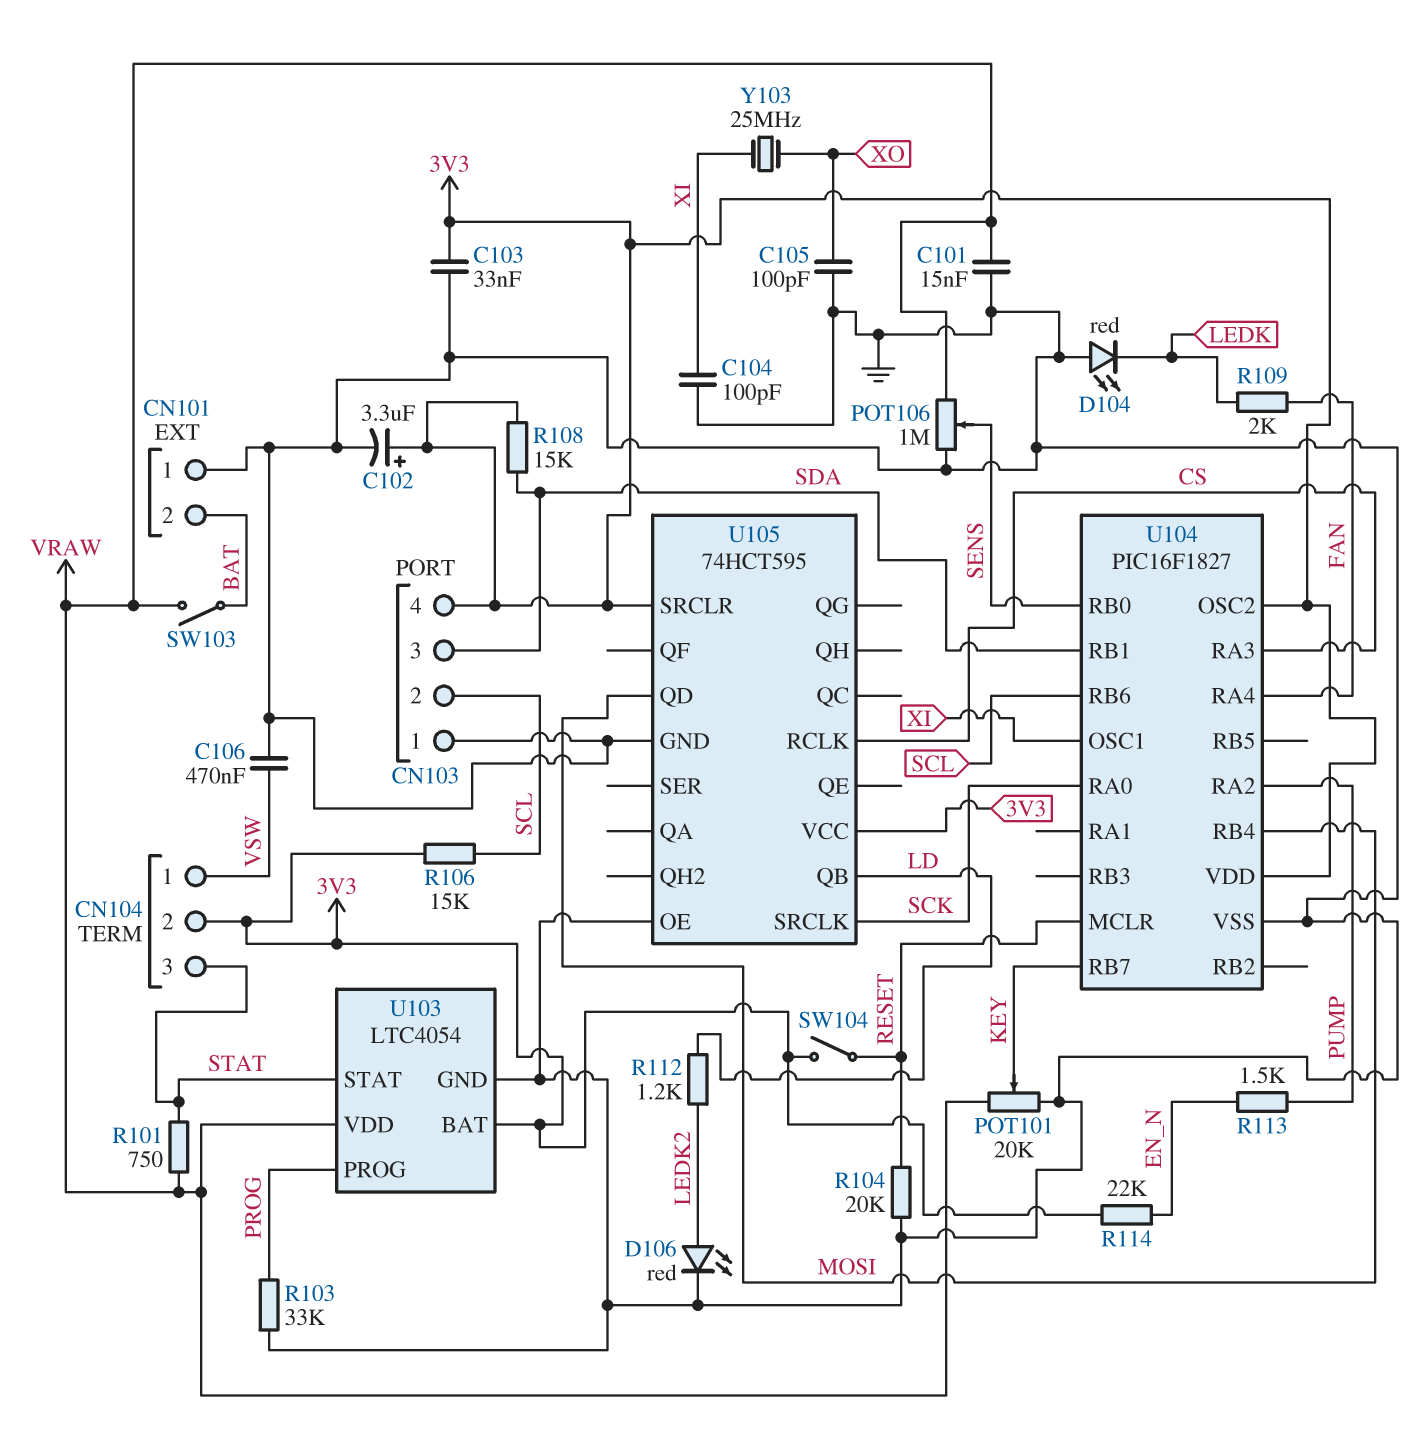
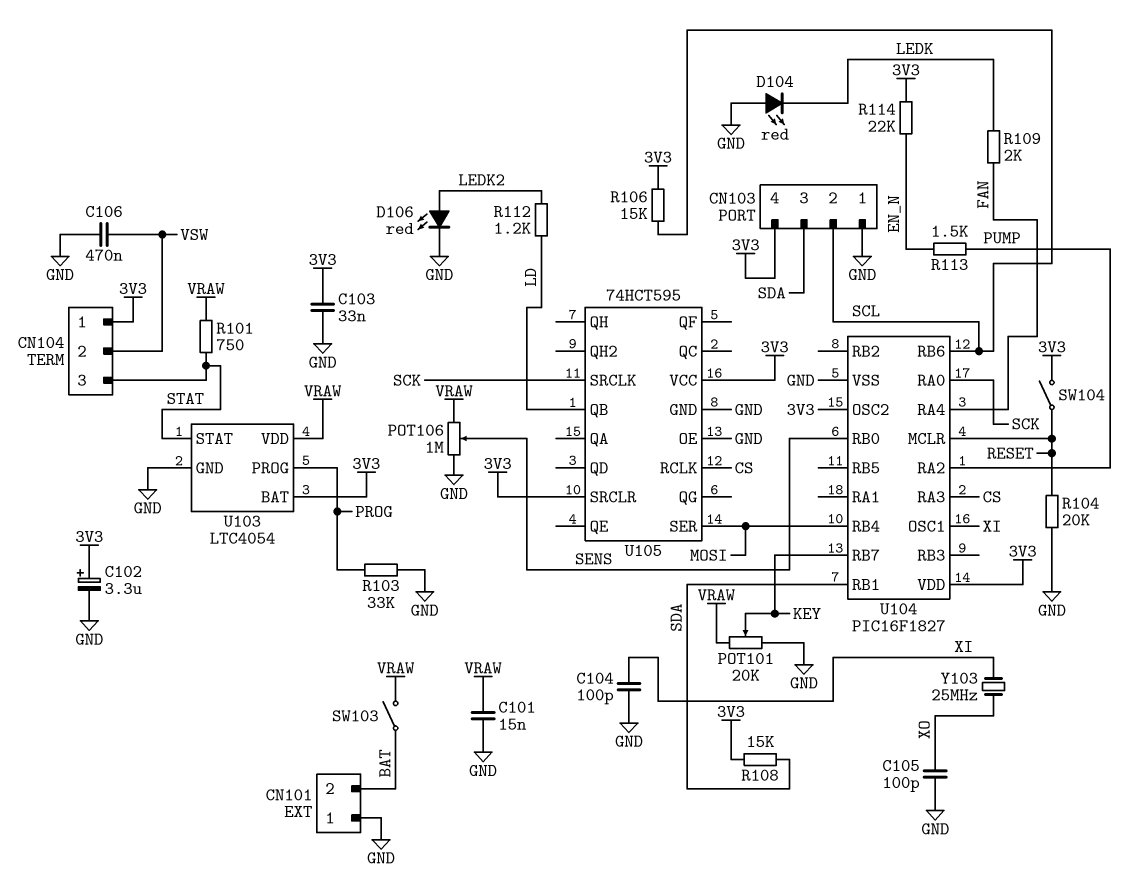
CN104 pin 1: VSW -> 3V3
CN104 pin 2: 3V3 -> VSW
U105 pin QD: MOSI -> none
U105 pin SER: none -> MOSI

